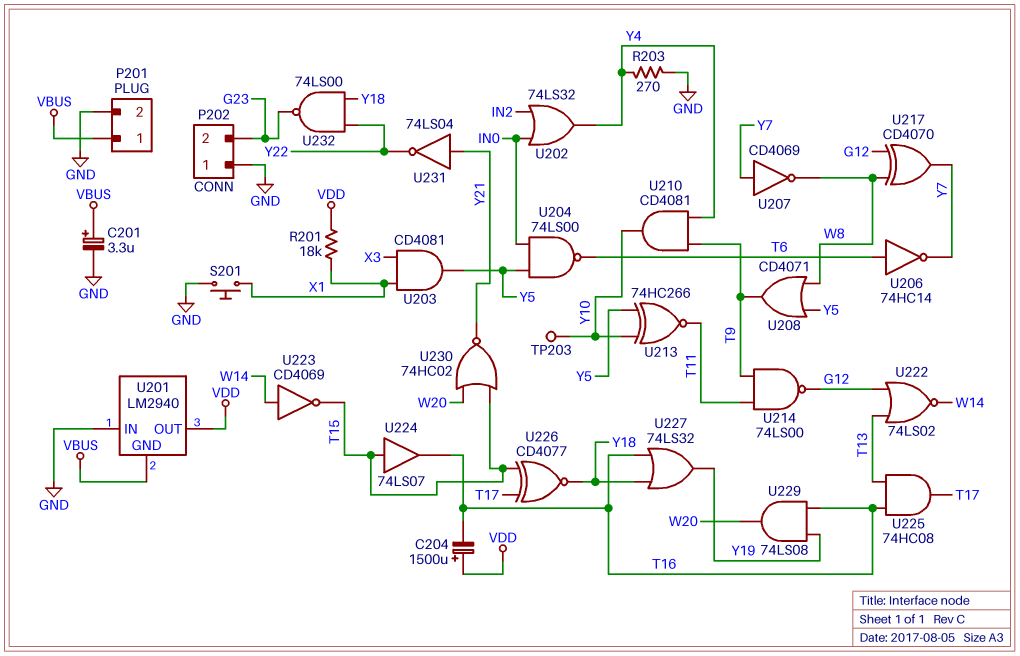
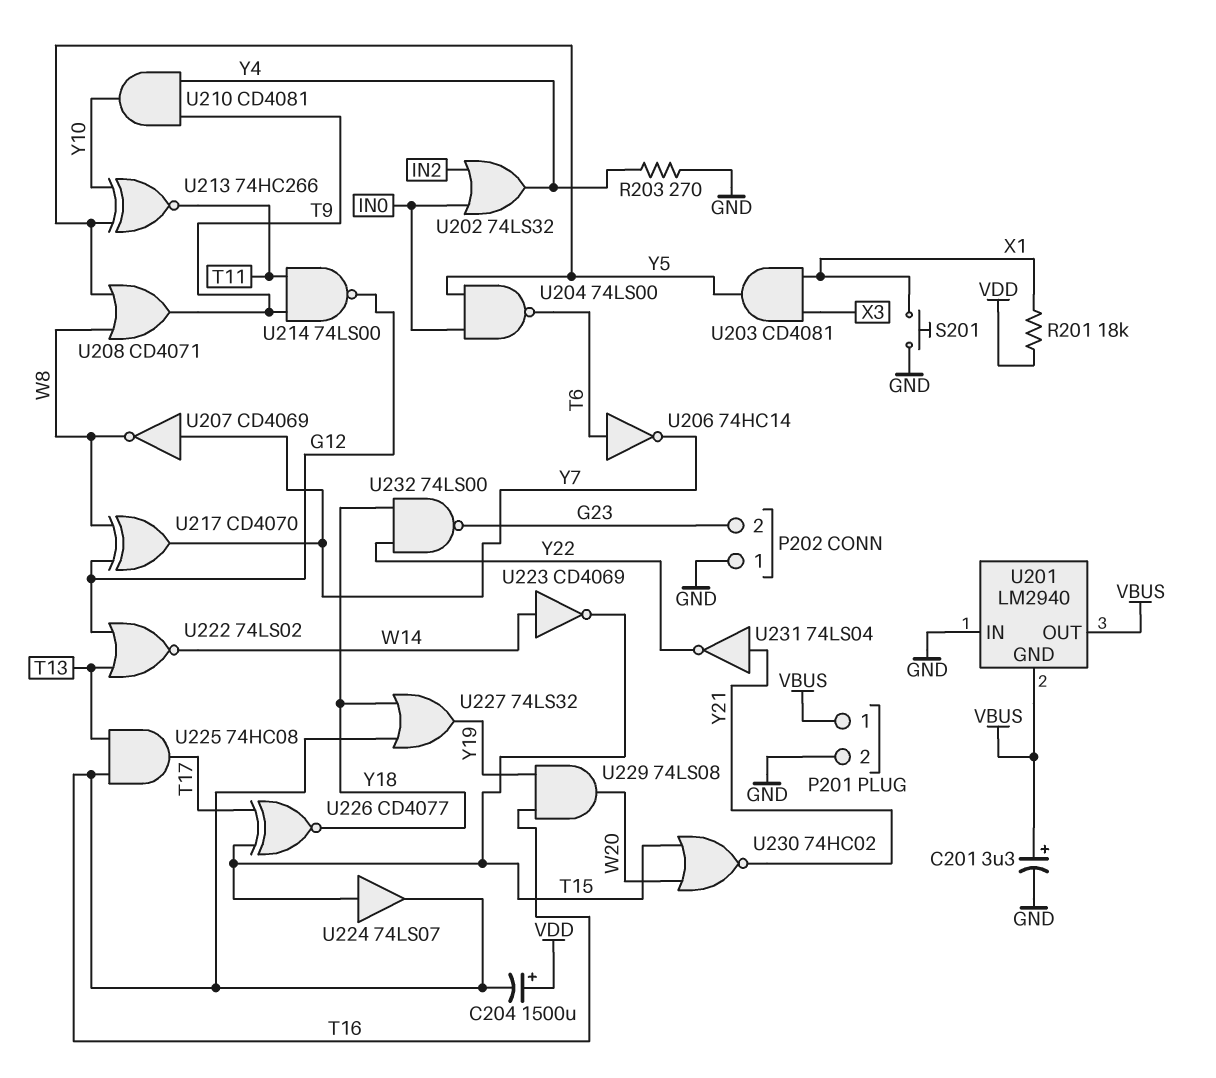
TP203: test point (Y10) -> none
U201 pin OUT: VDD -> VBUS

